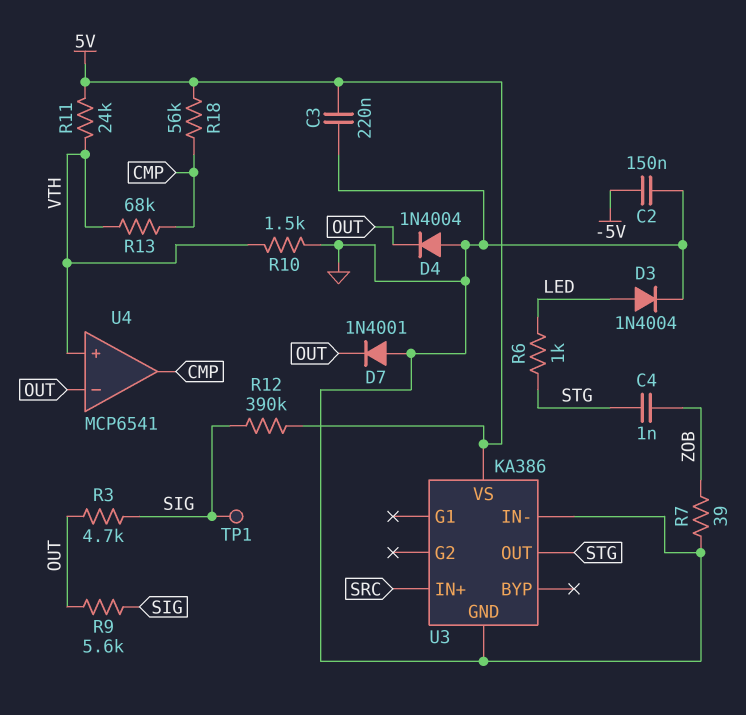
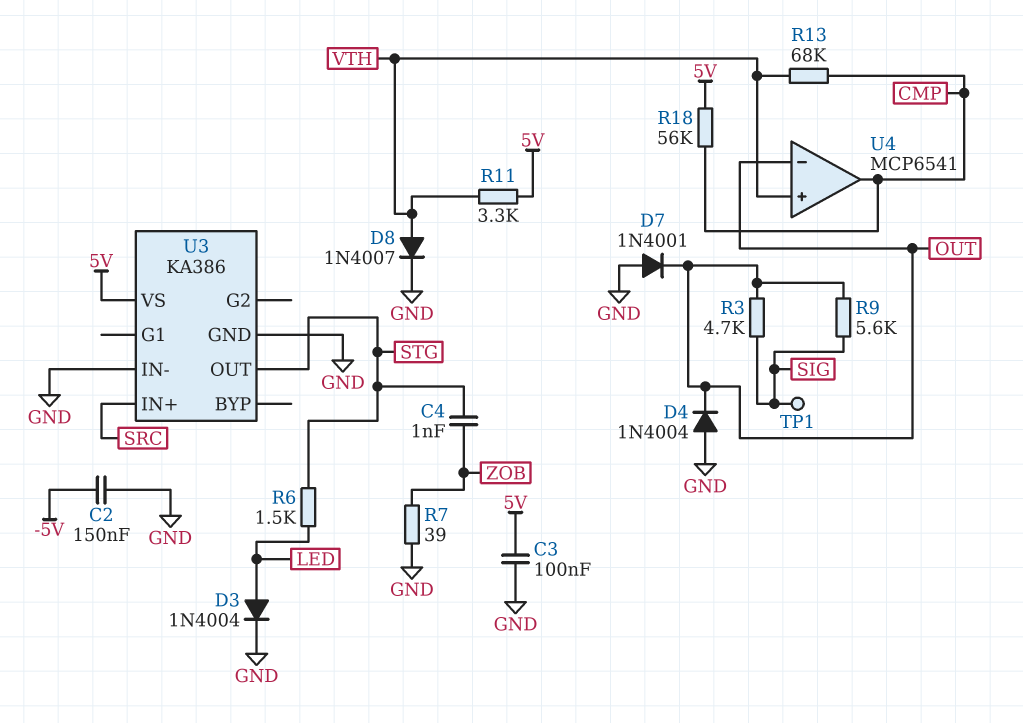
C3: 220nF (5V, GND) -> 100nF (5V, GND)
D8: none -> diode 1N4007 (A VTH, K GND)
R6: 1k (LED, STG) -> 1.5k (LED, STG)
R10: 1.5k (GND, VTH) -> none
R11: 24k (5V, VTH) -> 3.3k (5V, VTH)
R12: 390k (5V, SIG) -> none

